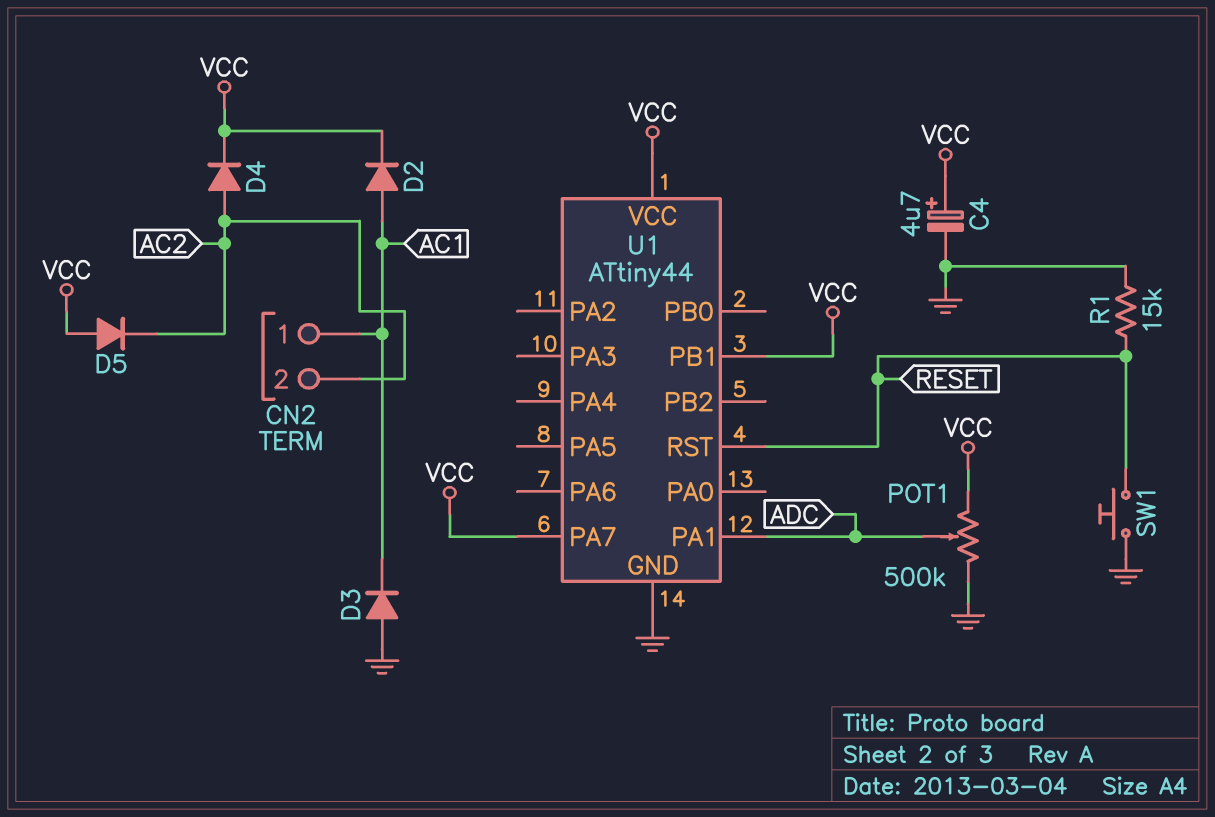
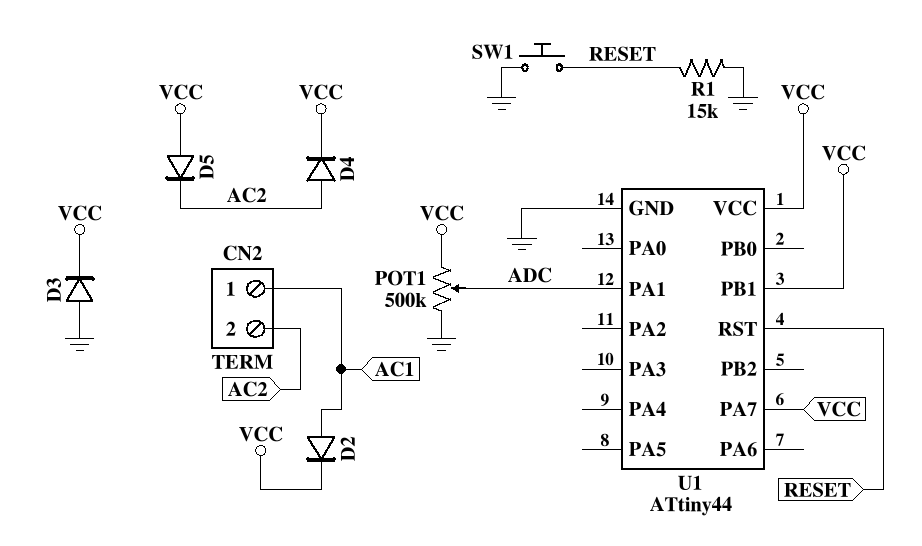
C4: 4.7uF (plus VCC, minus GND) -> none
D3: diode (A GND, K AC1) -> diode (A GND, K VCC)

